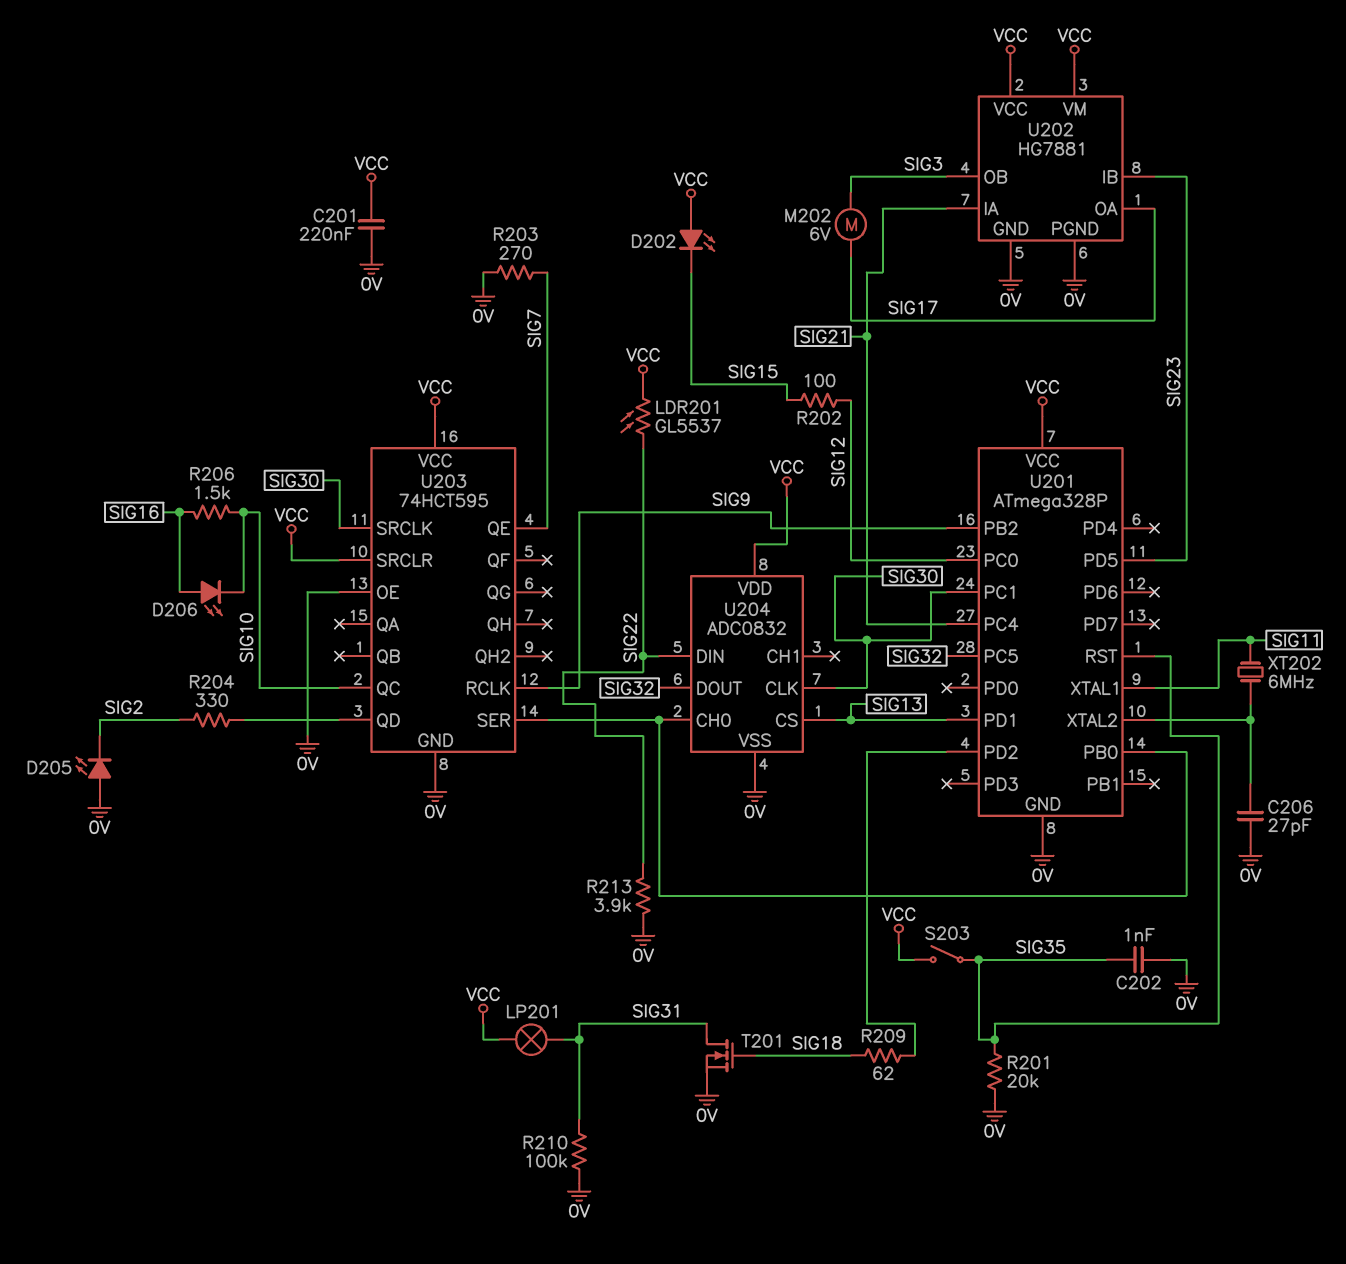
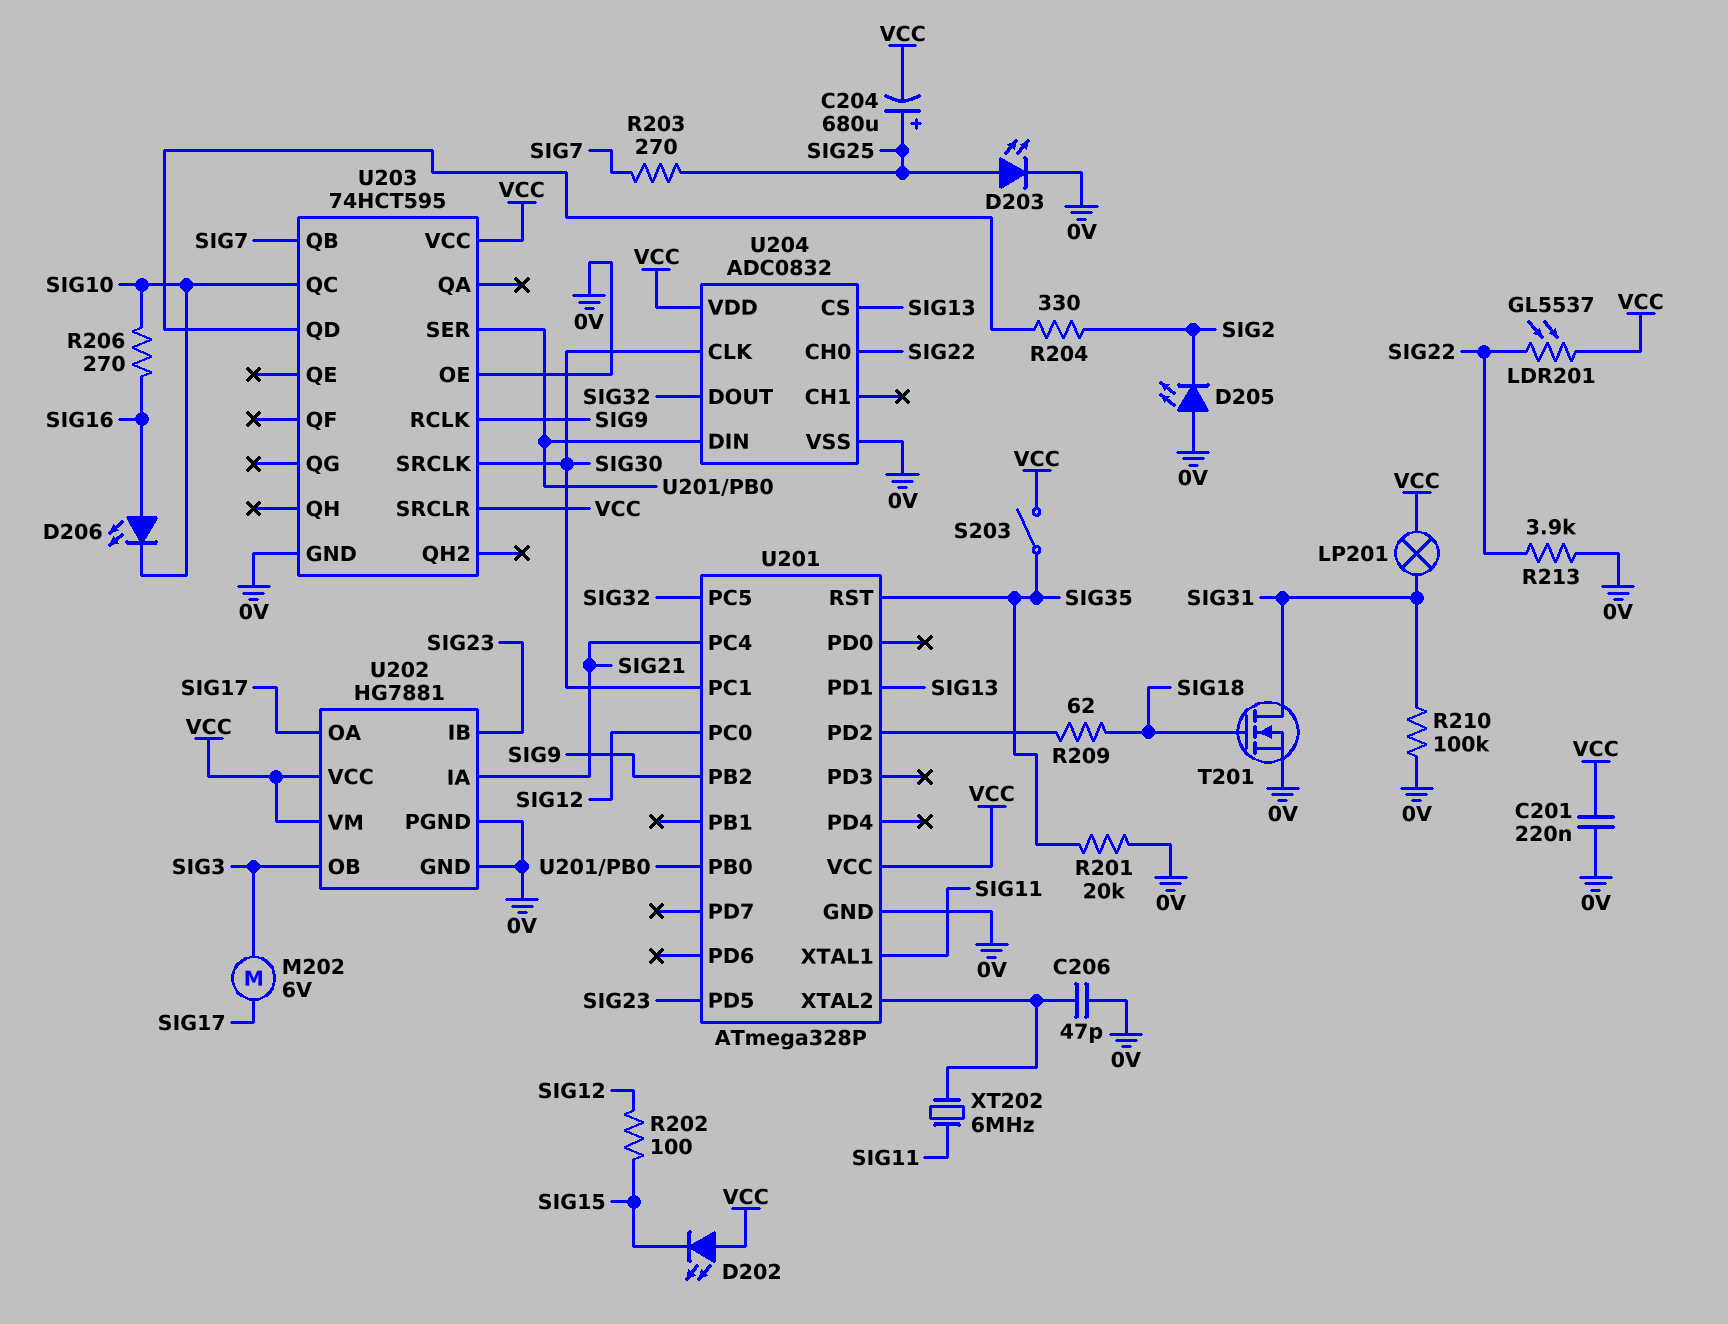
C202: 1nF (0V, SIG35) -> none
C204: none -> 680uF (plus SIG25, minus VCC)
C206: 27pF (0V, U201/XTAL2) -> 47pF (0V, U201/XTAL2)
D203: none -> LED (A SIG25, K 0V)
R203: 270 (0V, SIG7) -> 270 (SIG7, SIG25)
R206: 1.5k (SIG10, SIG16) -> 270 (SIG10, SIG16)
U203 pin QB: none -> SIG7
U203 pin QE: SIG7 -> none
U204 pin CH0: U201/PB0 -> SIG22
U204 pin DIN: SIG22 -> U201/PB0

